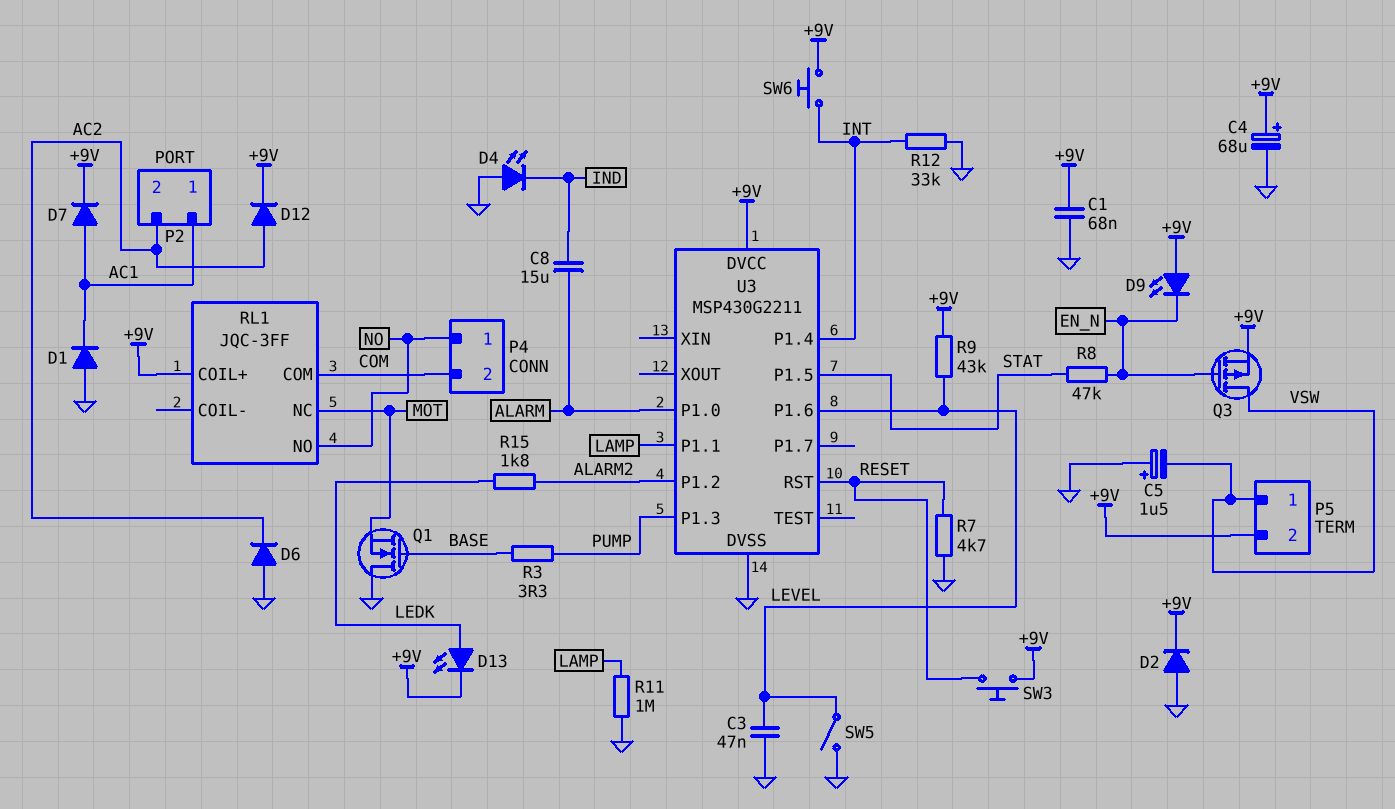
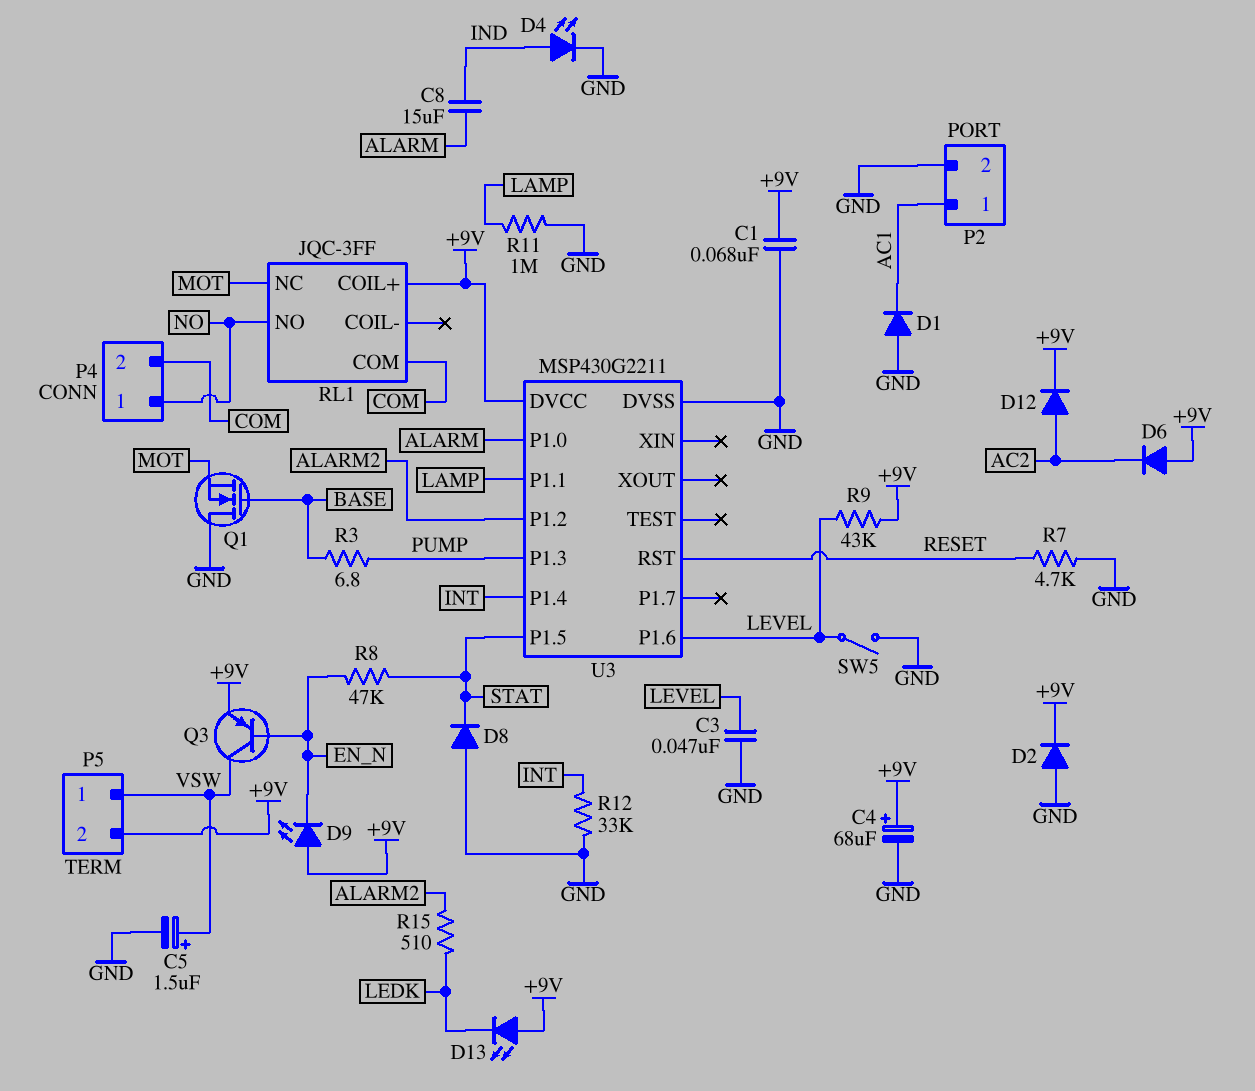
C5: 1.5uF (plus GND, minus VSW) -> 1.5uF (plus VSW, minus GND)
D4: LED (A GND, K IND) -> LED (A IND, K GND)
D6: diode (A GND, K AC2) -> diode (A +9V, K AC2)
D7: diode (A AC1, K +9V) -> none
D8: none -> diode (A GND, K STAT)
D13: LED (A LEDK, K +9V) -> LED (A +9V, K LEDK)
P2 pin 2: AC2 -> GND
Q3: PMOS (G EN_N, D VSW, S +9V) -> PNP (B EN_N, C VSW, E +9V)
R3: 3.3 (BASE, PUMP) -> 6.8 (BASE, PUMP)
R15: 1.8k (ALARM2, LEDK) -> 510 (ALARM2, LEDK)
SW3: button (+9V, RESET) -> none
SW6: button (+9V, INT) -> none

